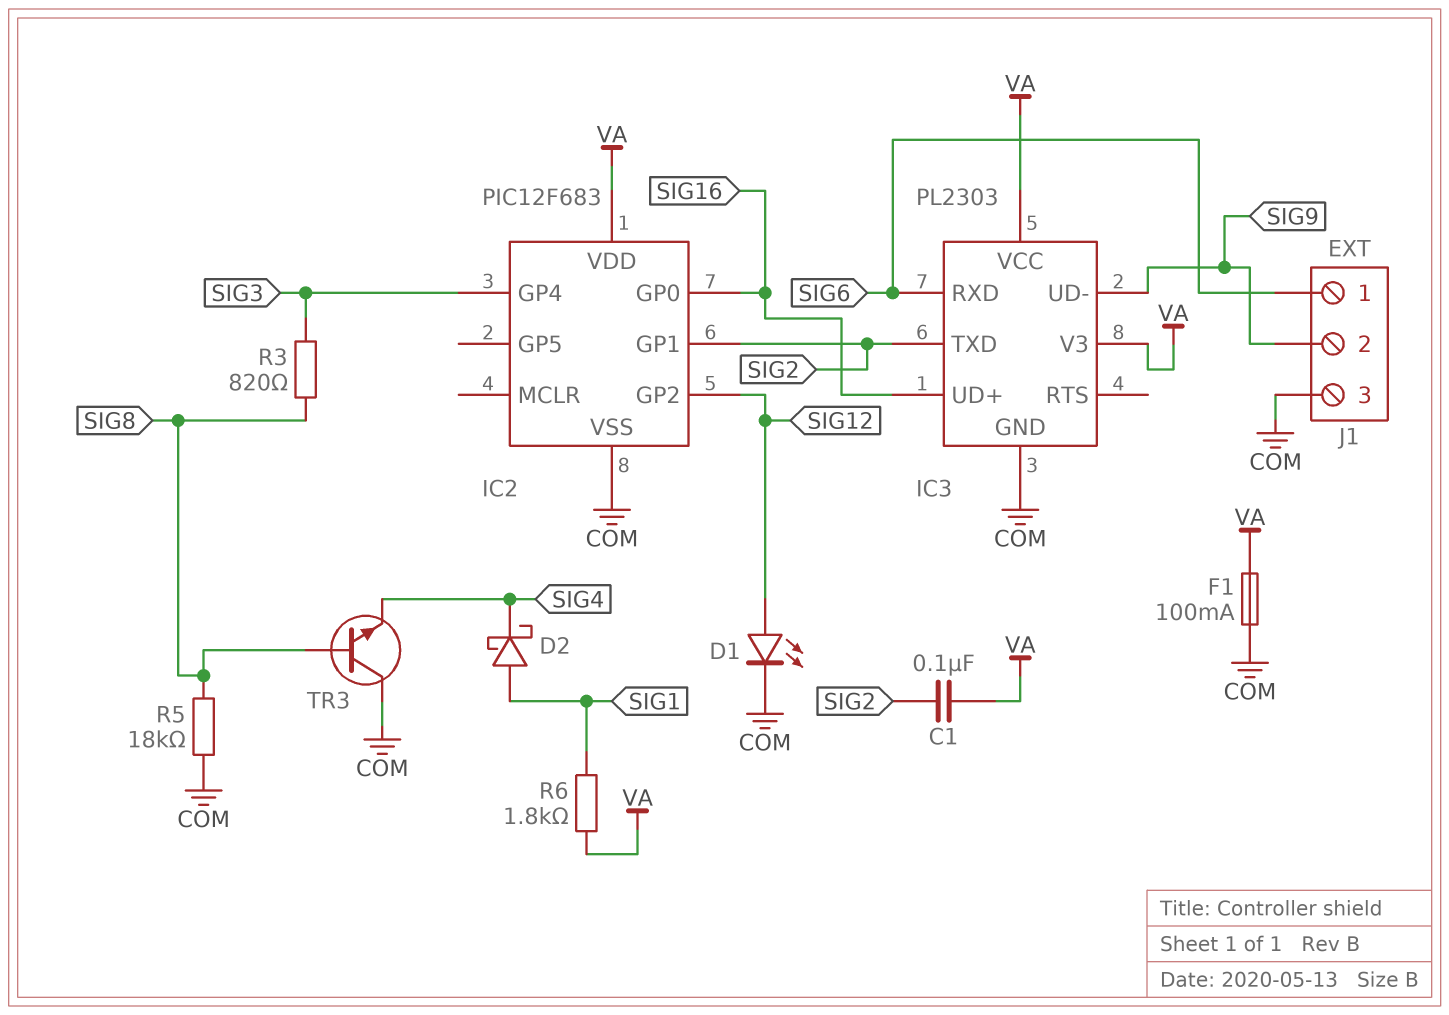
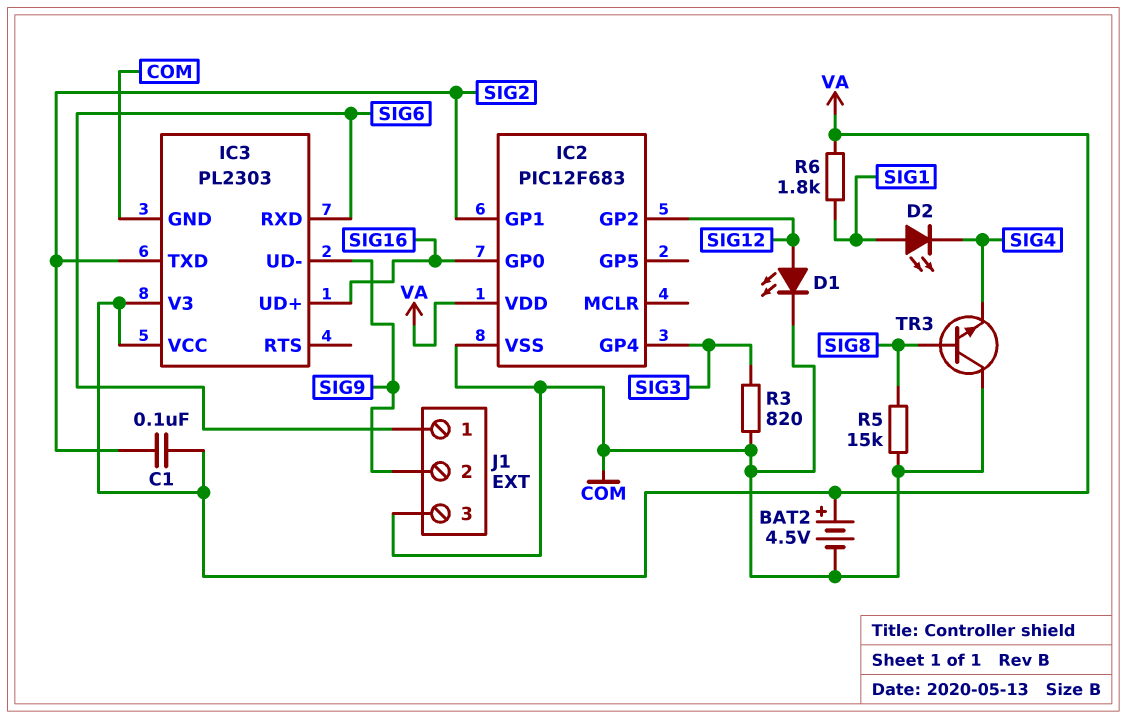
BAT2: none -> 4.5V (plus VA, minus COM)
D2: schottky (A SIG1, K SIG4) -> LED (A SIG1, K SIG4)
F1: 100mA (COM, VA) -> none
R3: 820 (SIG3, SIG8) -> 820 (COM, SIG3)
R5: 18k (COM, SIG8) -> 15k (COM, SIG8)

